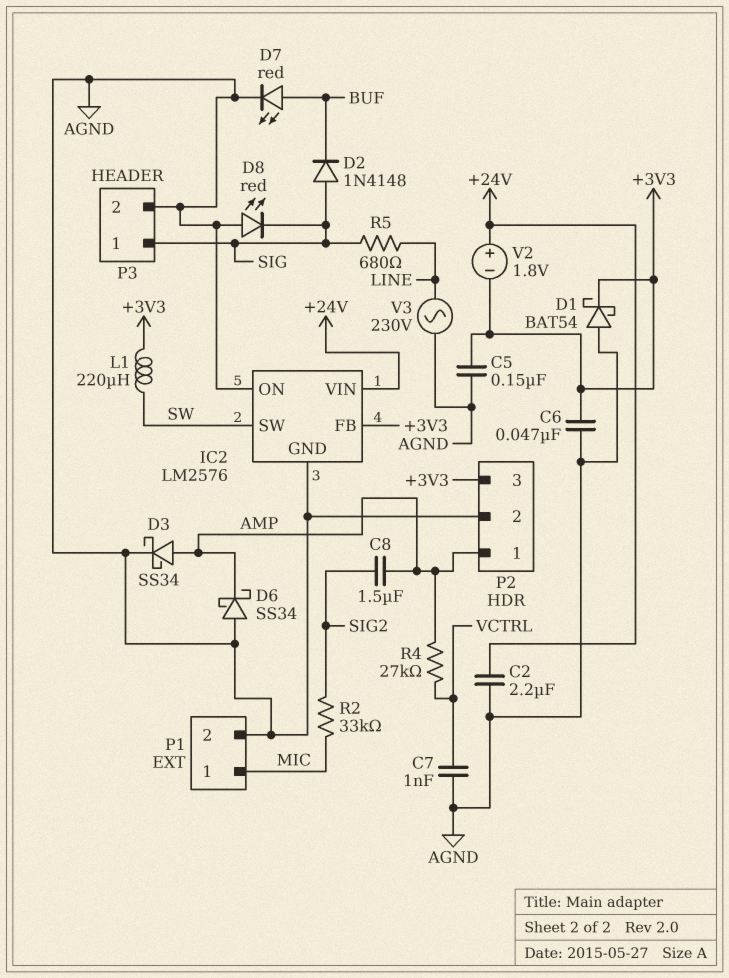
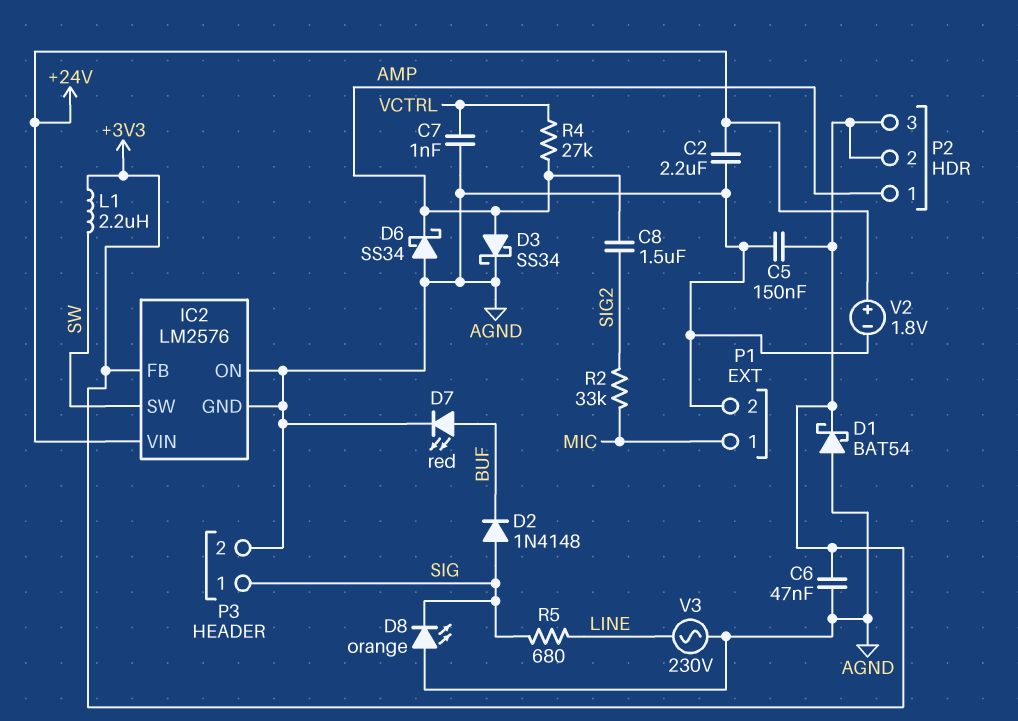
D8: LED red (A AGND, K SIG) -> LED orange (A AGND, K SIG)
L1: 220uH (+3V3, SW) -> 2.2uH (+3V3, SW)
P2 pin 2: AGND -> +3V3
V2: 1.8V (plus +24V, minus +3V3) -> 1.8V (plus +24V, minus AGND)

